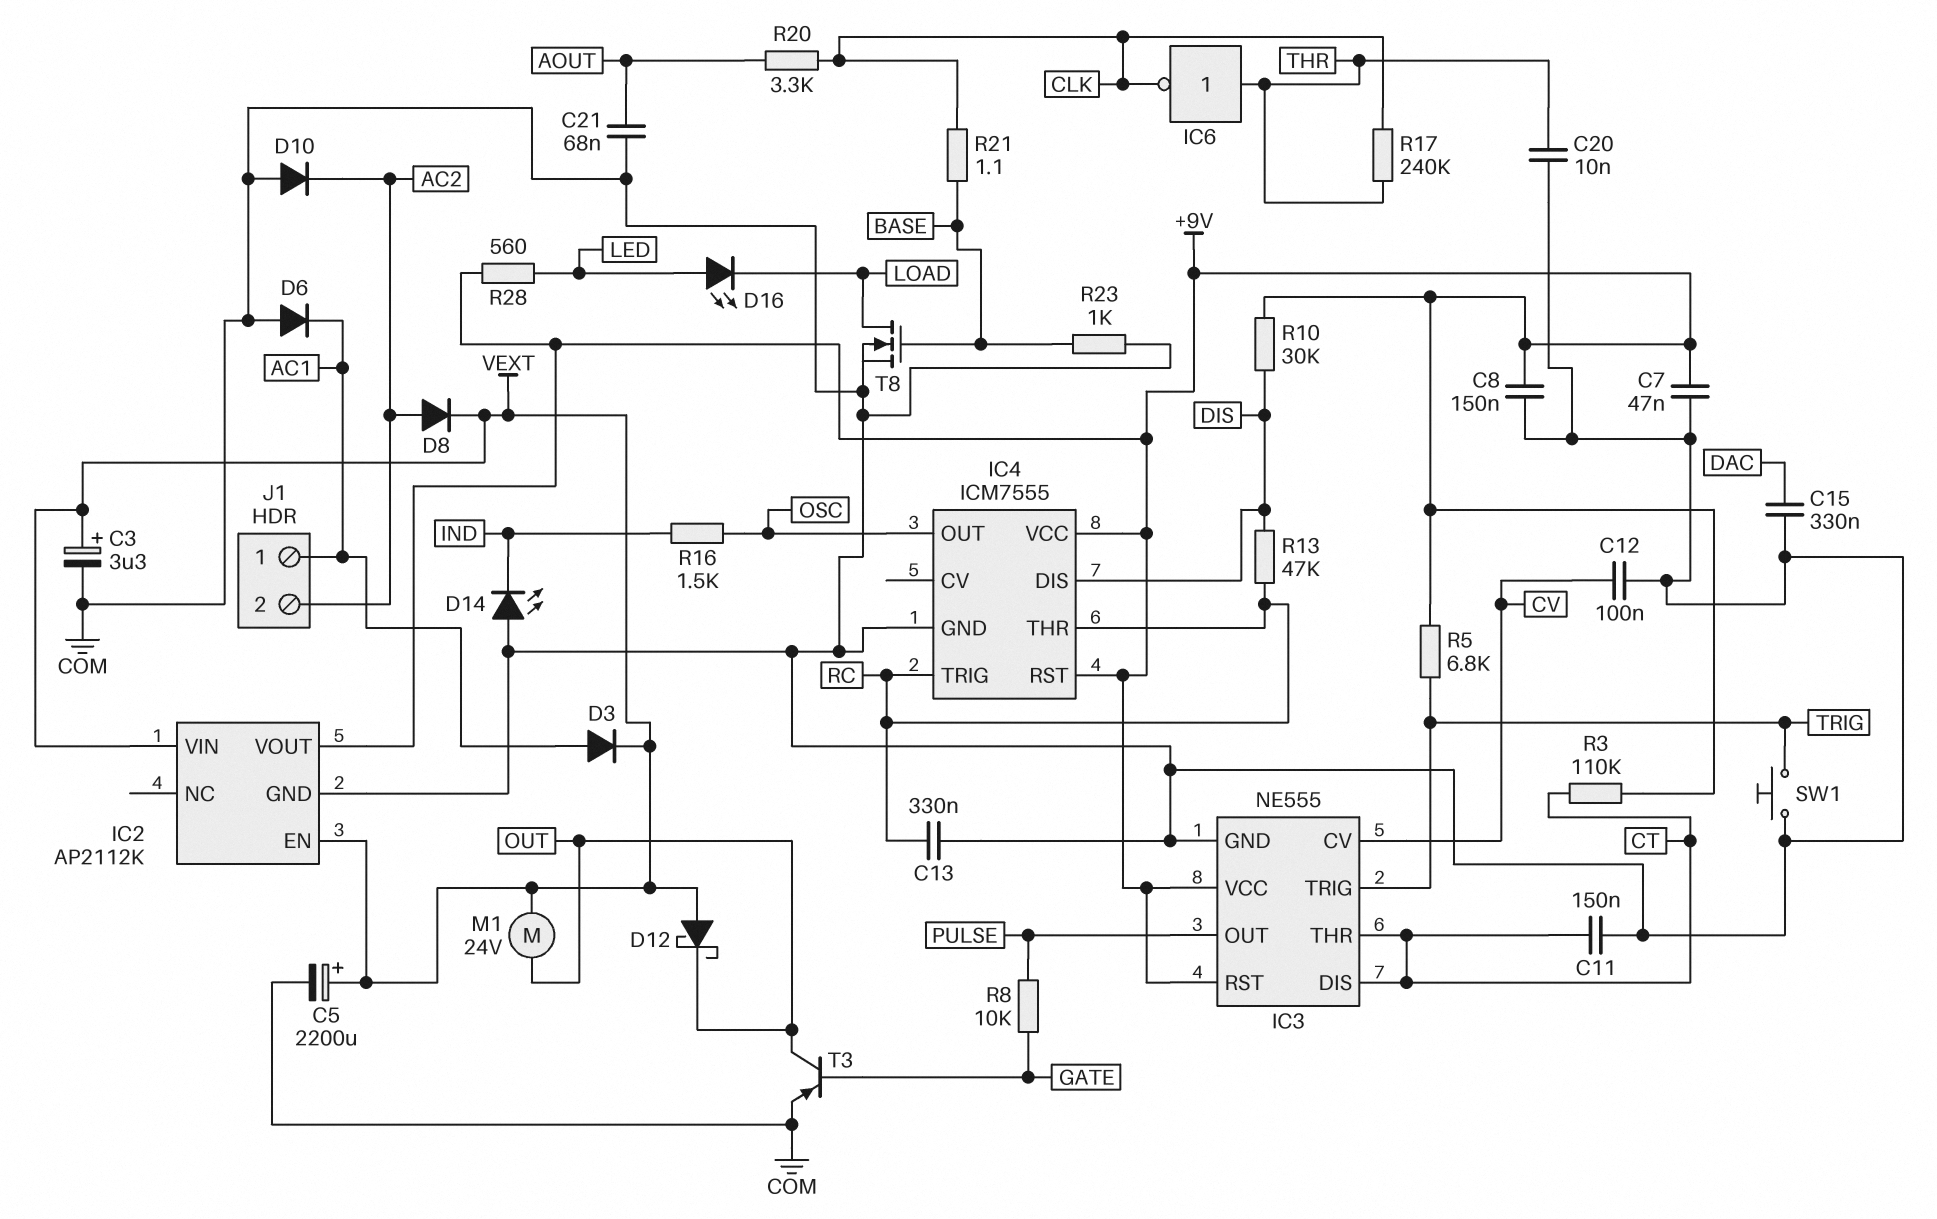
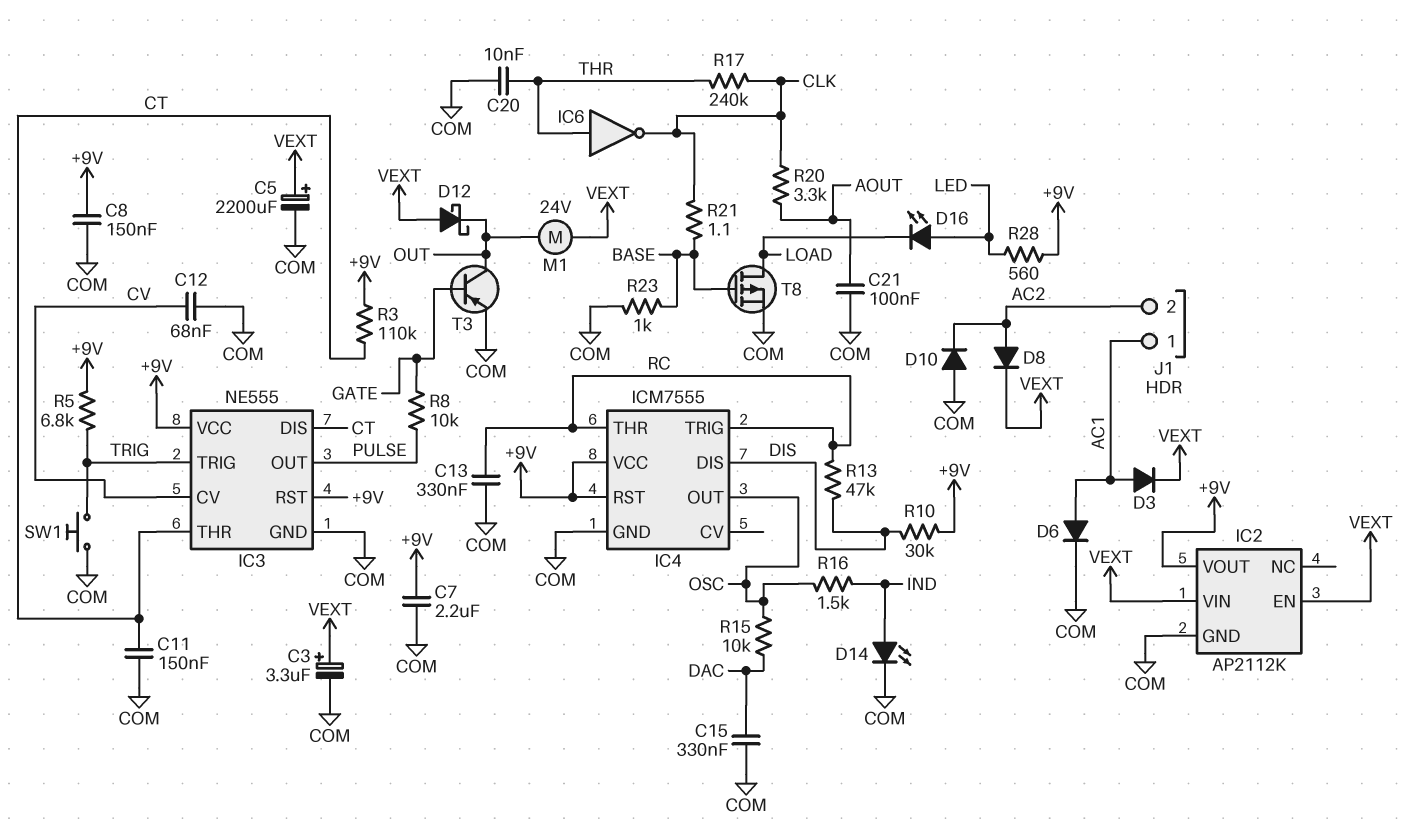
C7: 47nF (+9V, COM) -> 2.2uF (+9V, COM)
C12: 100nF (COM, CV) -> 68nF (COM, CV)
C21: 68nF (AOUT, COM) -> 100nF (AOUT, COM)
D6: diode (A COM, K AC1) -> diode (A AC1, K COM)
D14: LED (A COM, K IND) -> LED (A IND, K COM)
R15: none -> 10k (DAC, OSC)
T8: NMOS (G BASE, D LOAD, S COM) -> PMOS (G BASE, D LOAD, S COM)

